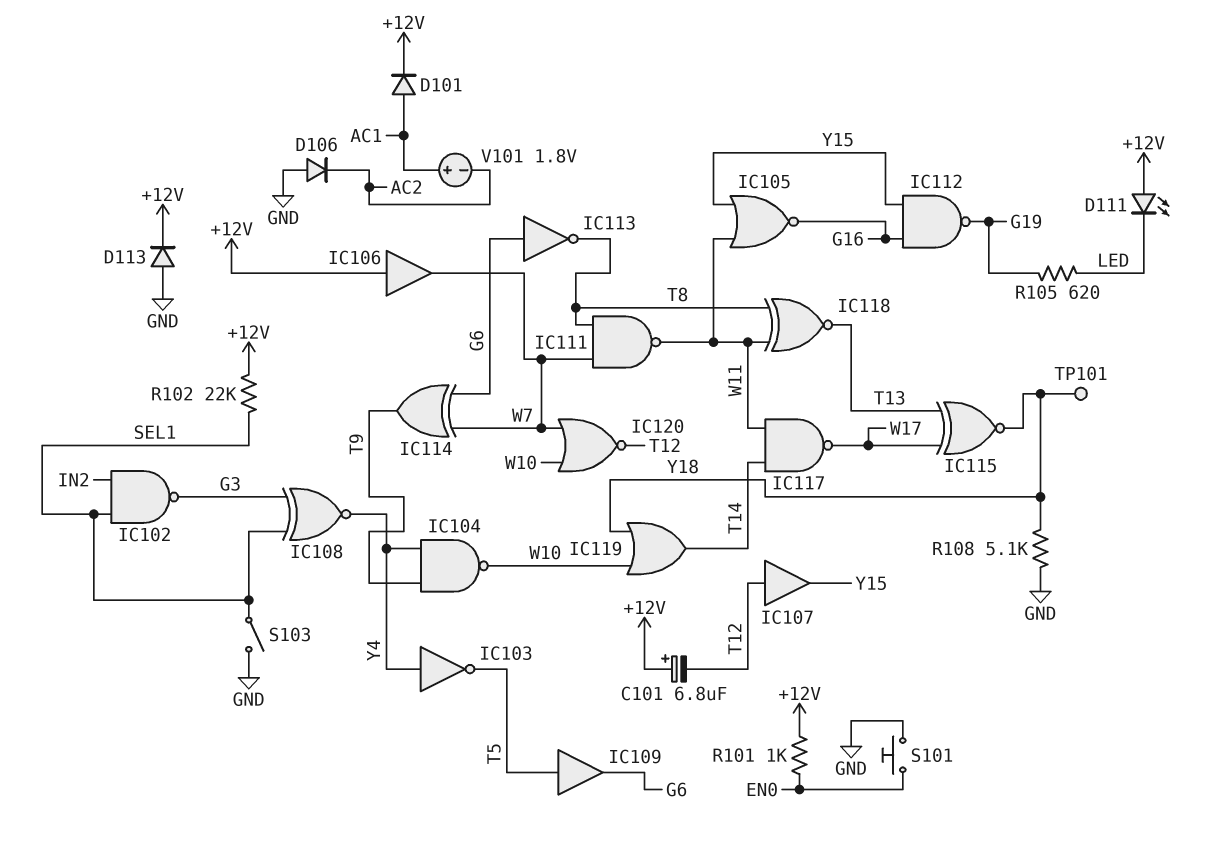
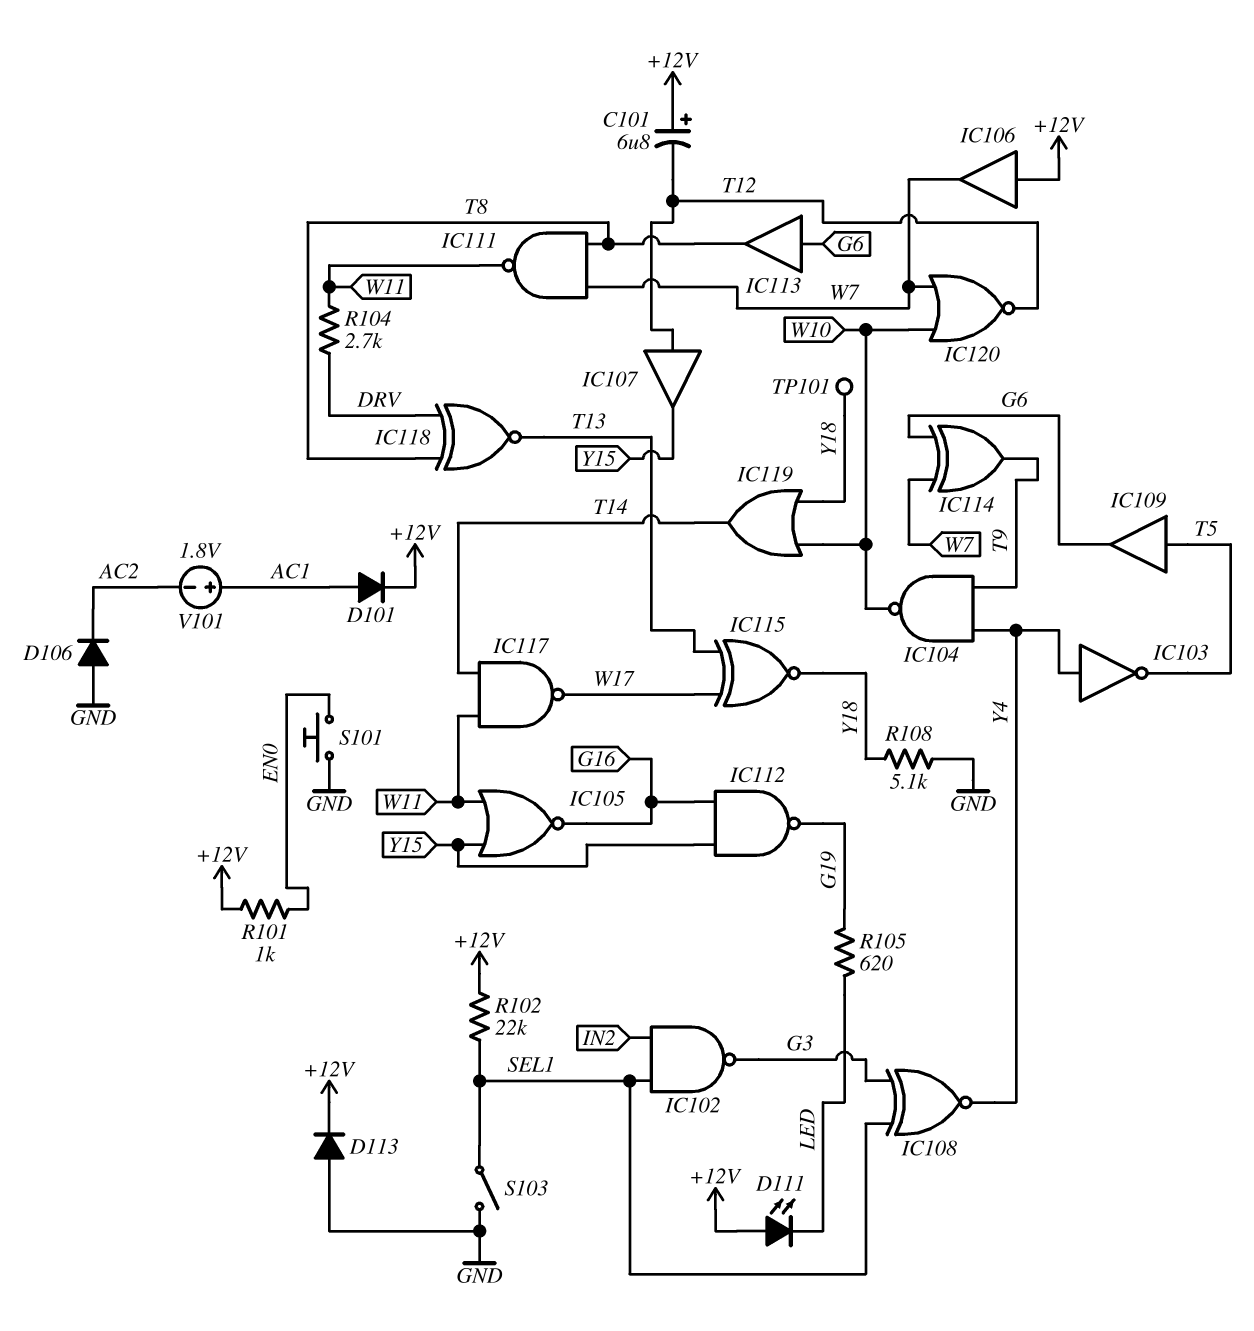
IC113: NOT (in G6, out T8) -> buffer (in G6, out T8)
IC118: XNOR (in T8, in W11, out T13) -> XNOR (in DRV, in T8, out T13)
R104: none -> 2.7k (DRV, W11)

